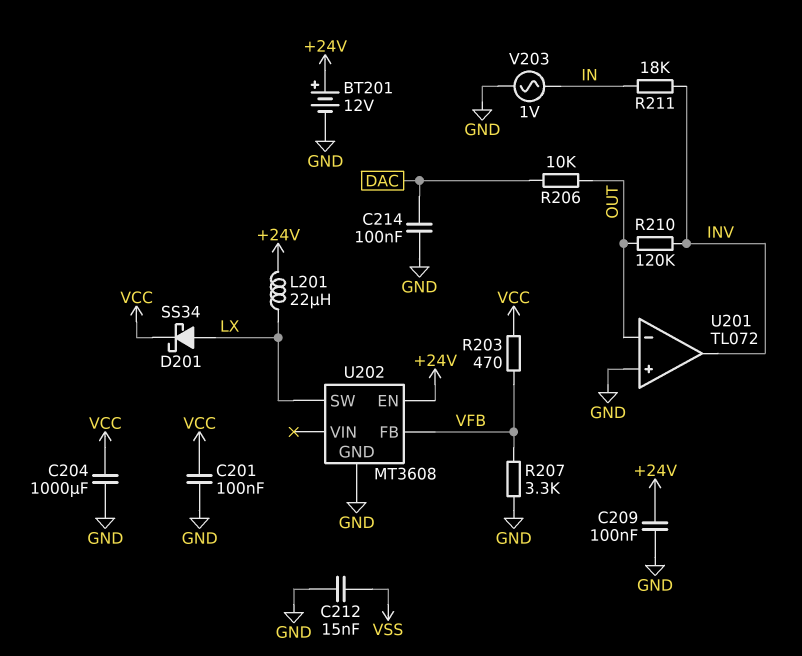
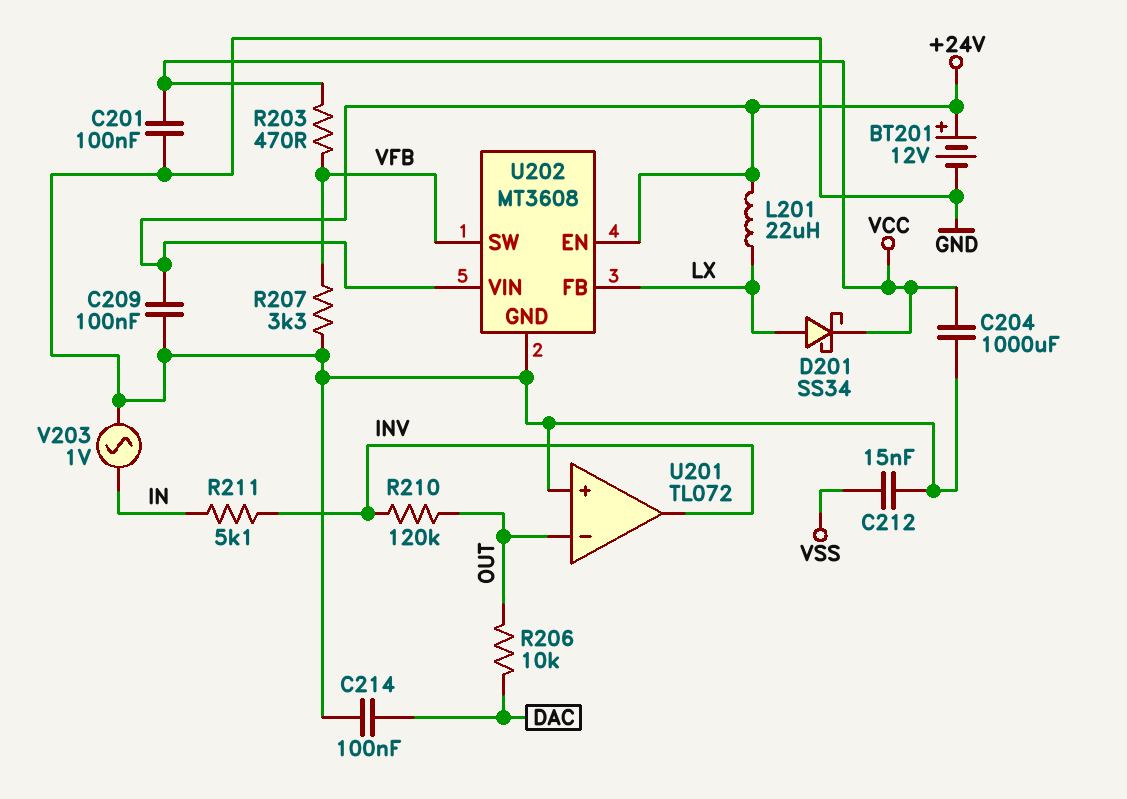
R211: 18k (IN, INV) -> 5.1k (IN, INV)
U202 pin FB: VFB -> LX
U202 pin SW: LX -> VFB
U202 pin VIN: none -> +24V

